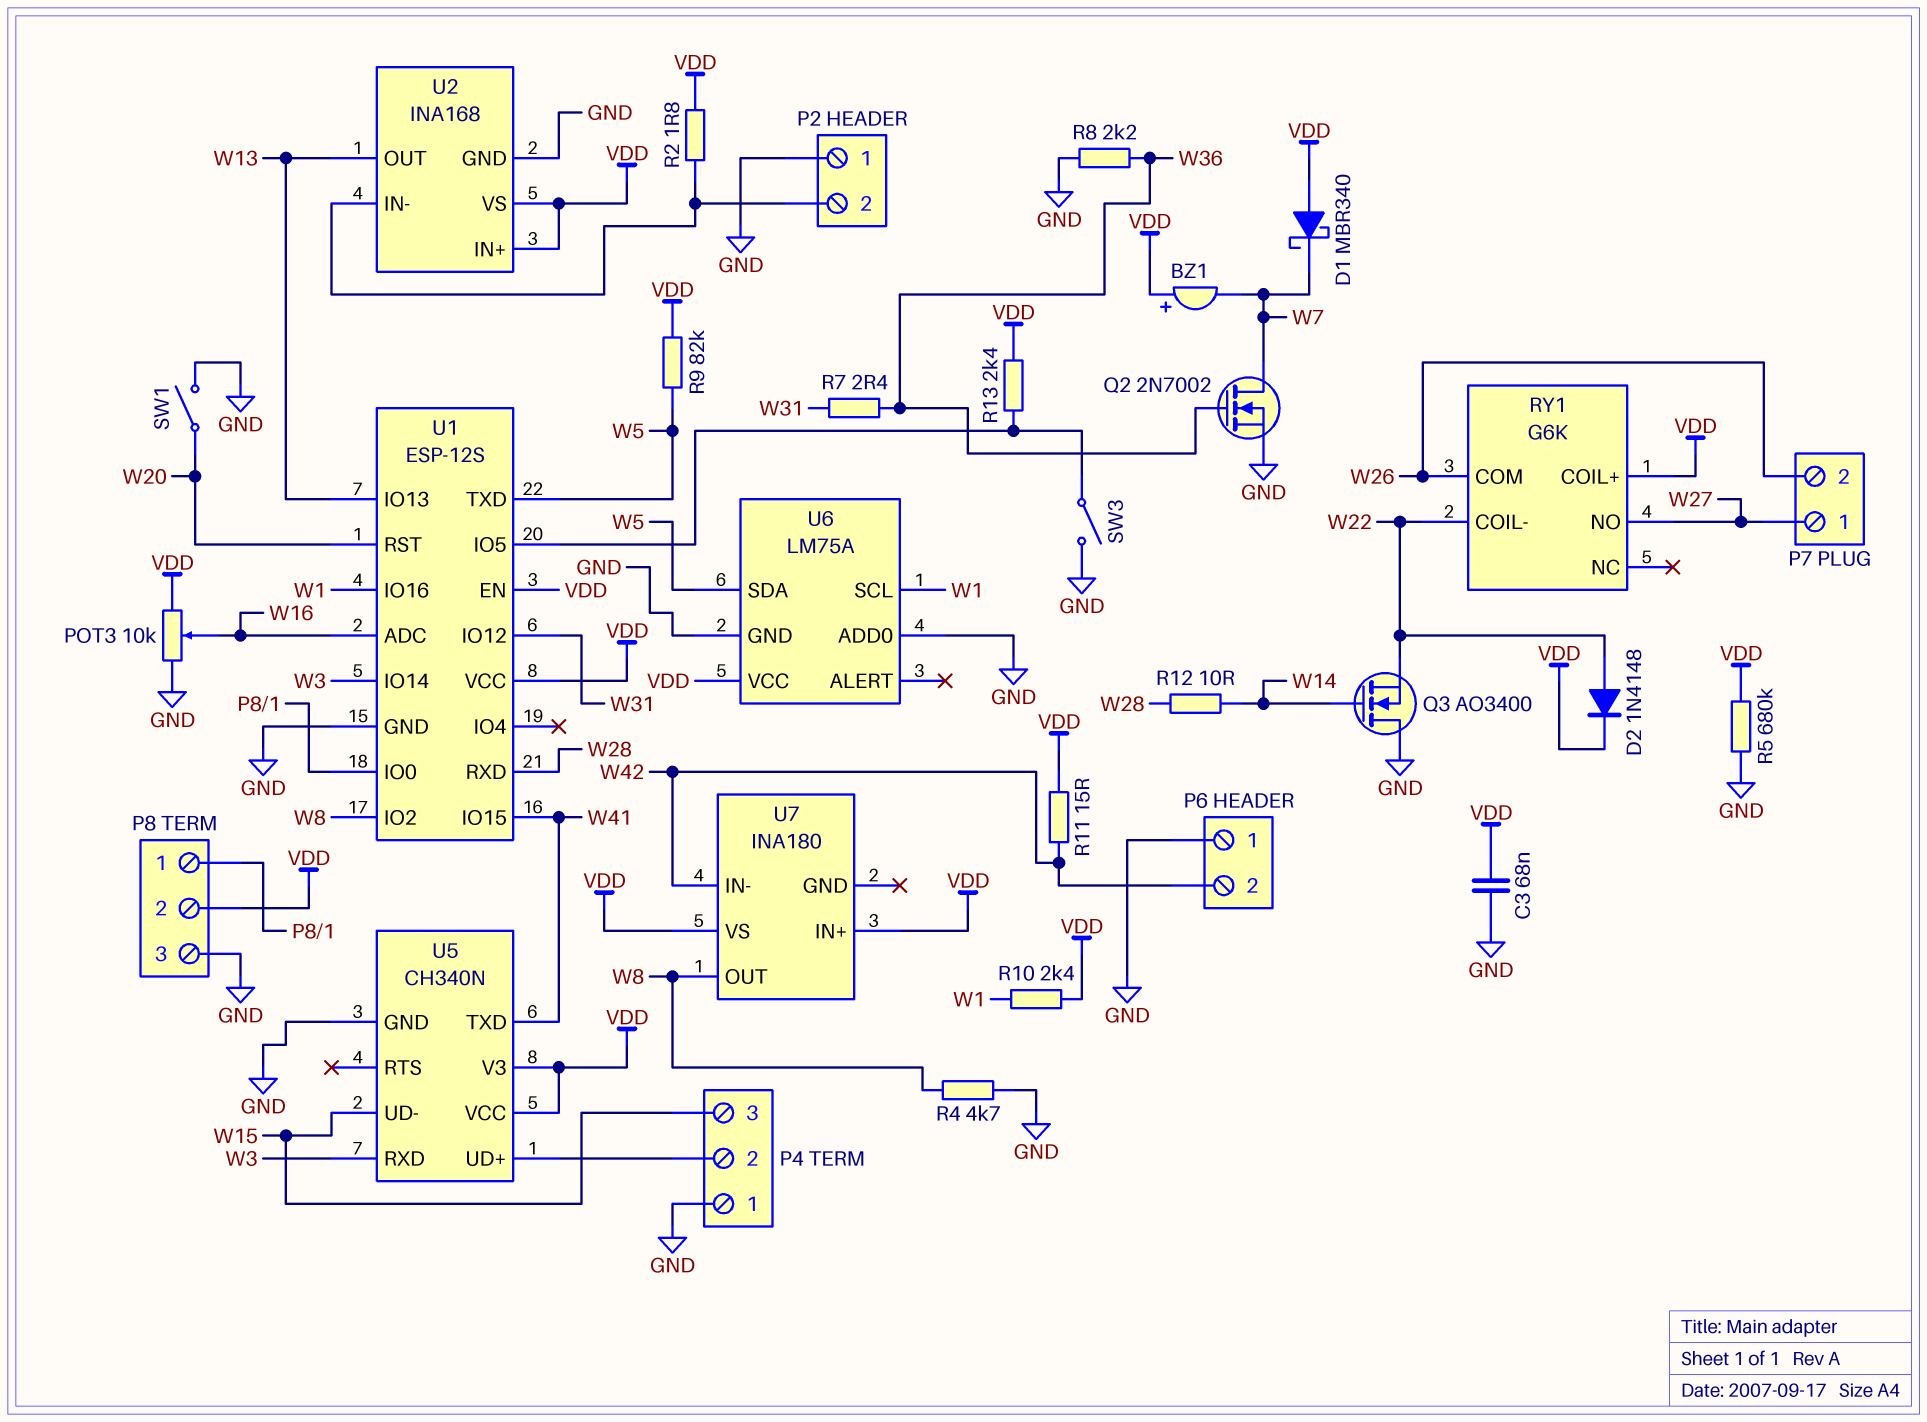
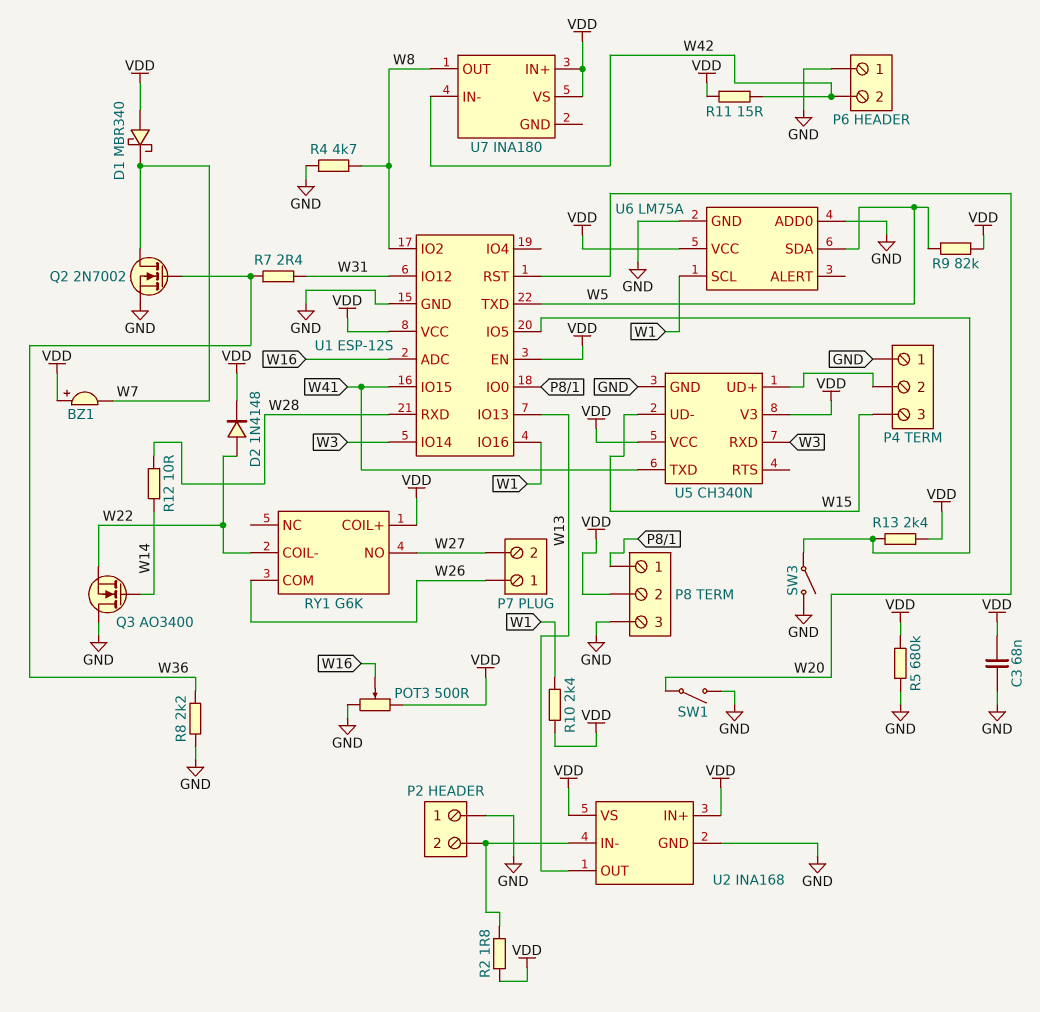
P7 pin 1: W27 -> W26
P7 pin 2: W26 -> W27
POT3: 10k (GND, VDD, wiper W16) -> 500 (GND, VDD, wiper W16)

